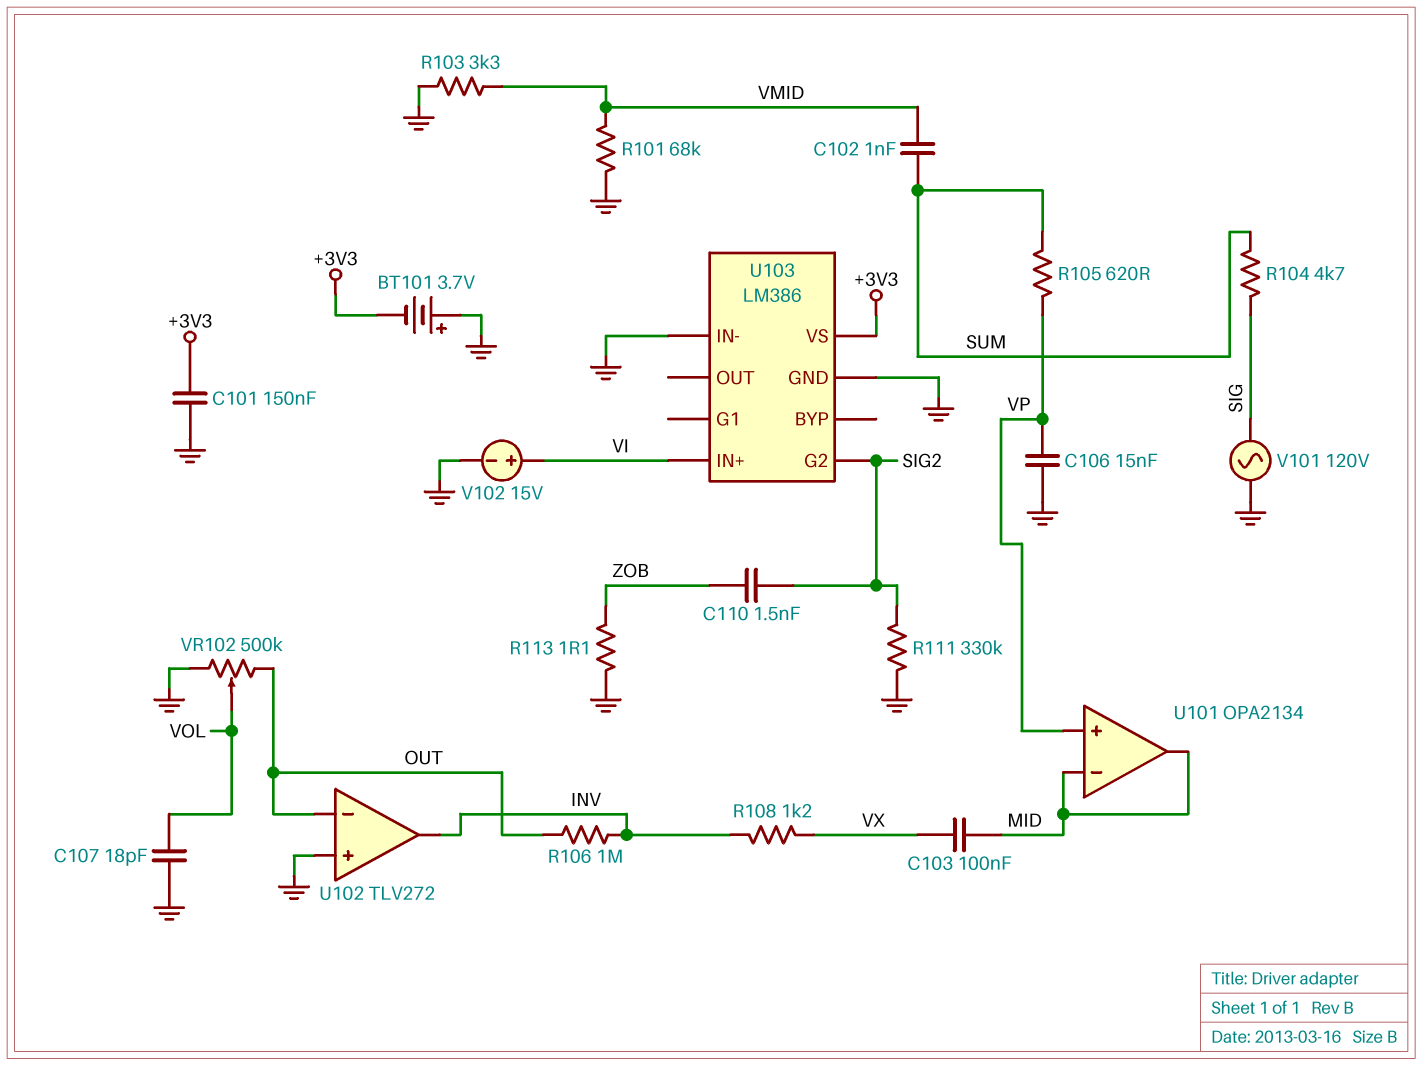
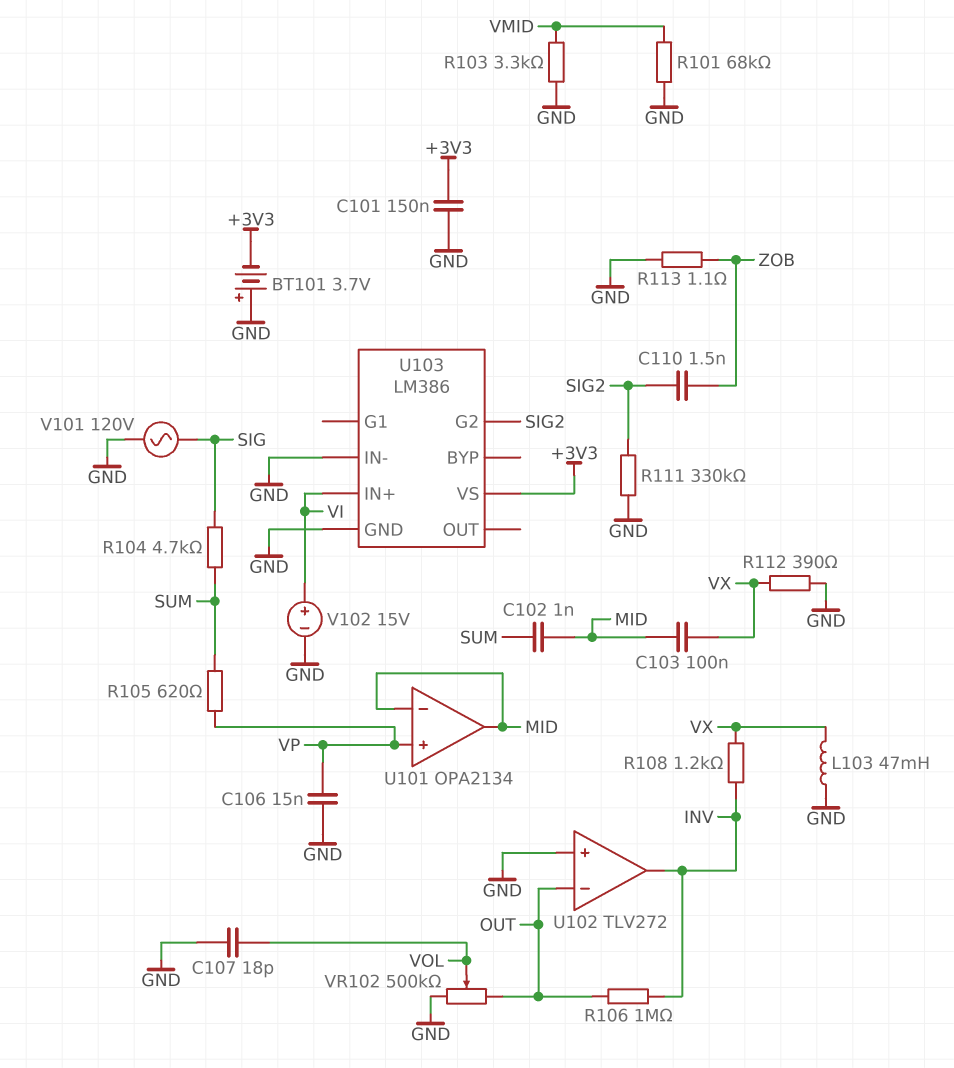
C102: 1nF (SUM, VMID) -> 1nF (MID, SUM)
L103: none -> 47mH (GND, VX)
R112: none -> 390 (GND, VX)

